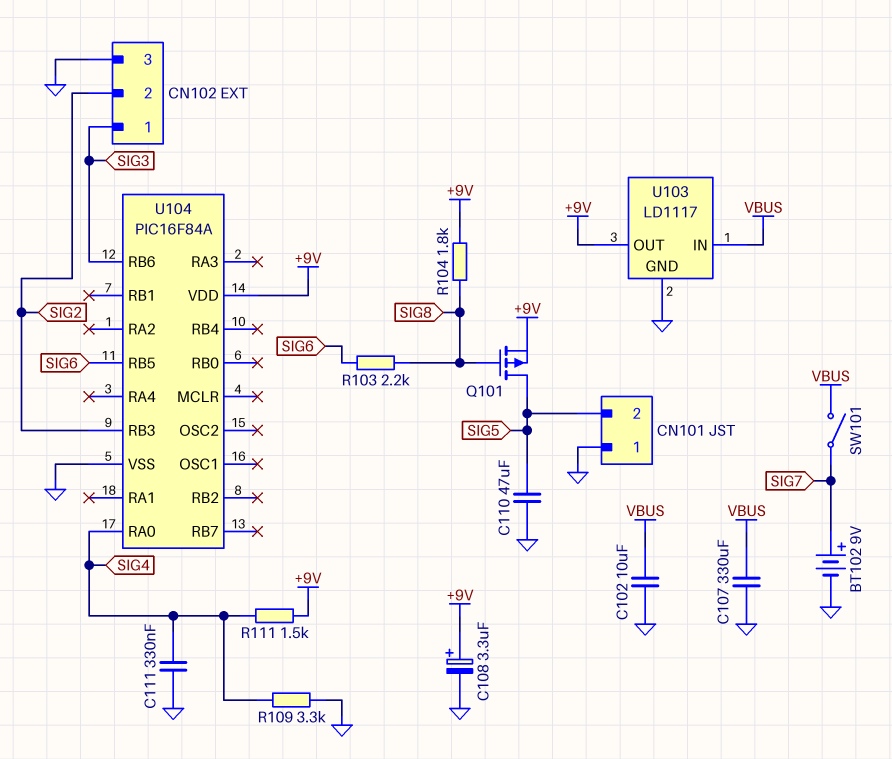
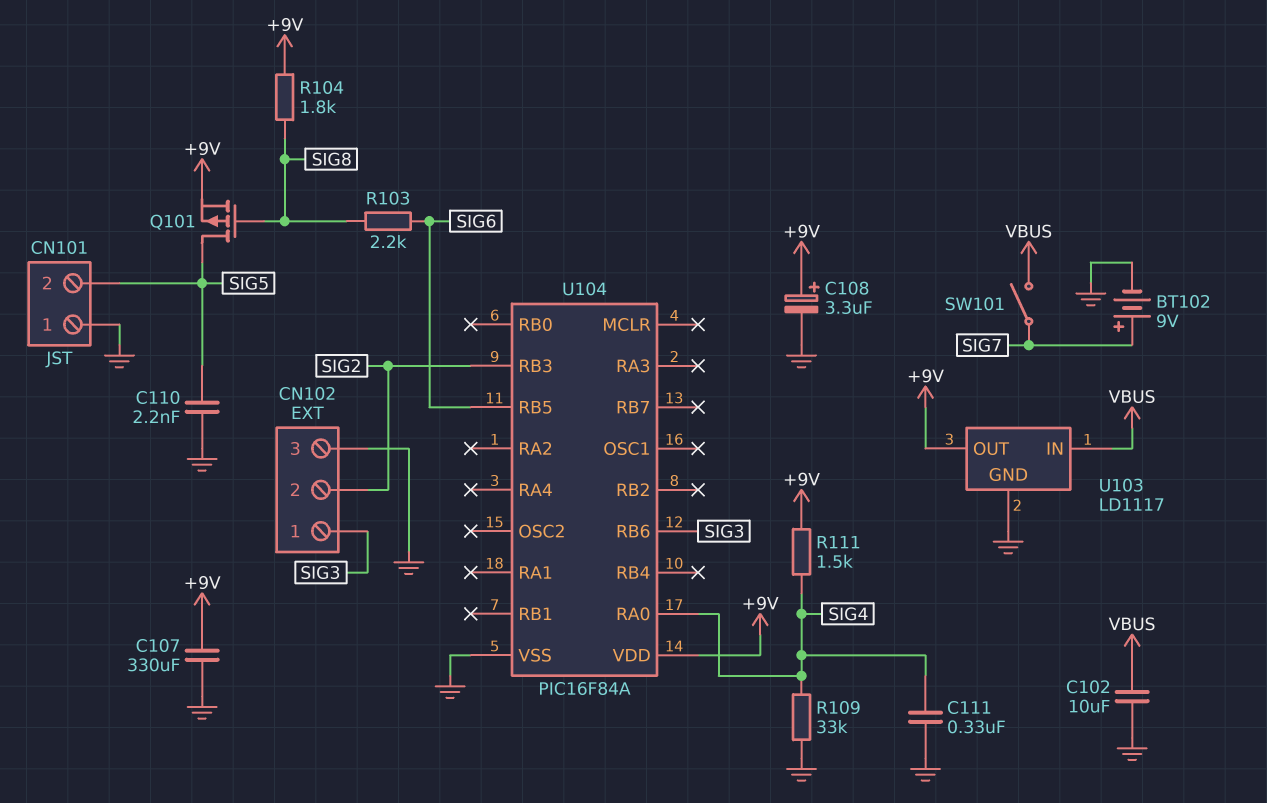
C107: 330uF (GND, VBUS) -> 330uF (+9V, GND)
C110: 47uF (GND, SIG5) -> 2.2nF (GND, SIG5)
R109: 3.3k (GND, SIG4) -> 33k (GND, SIG4)

